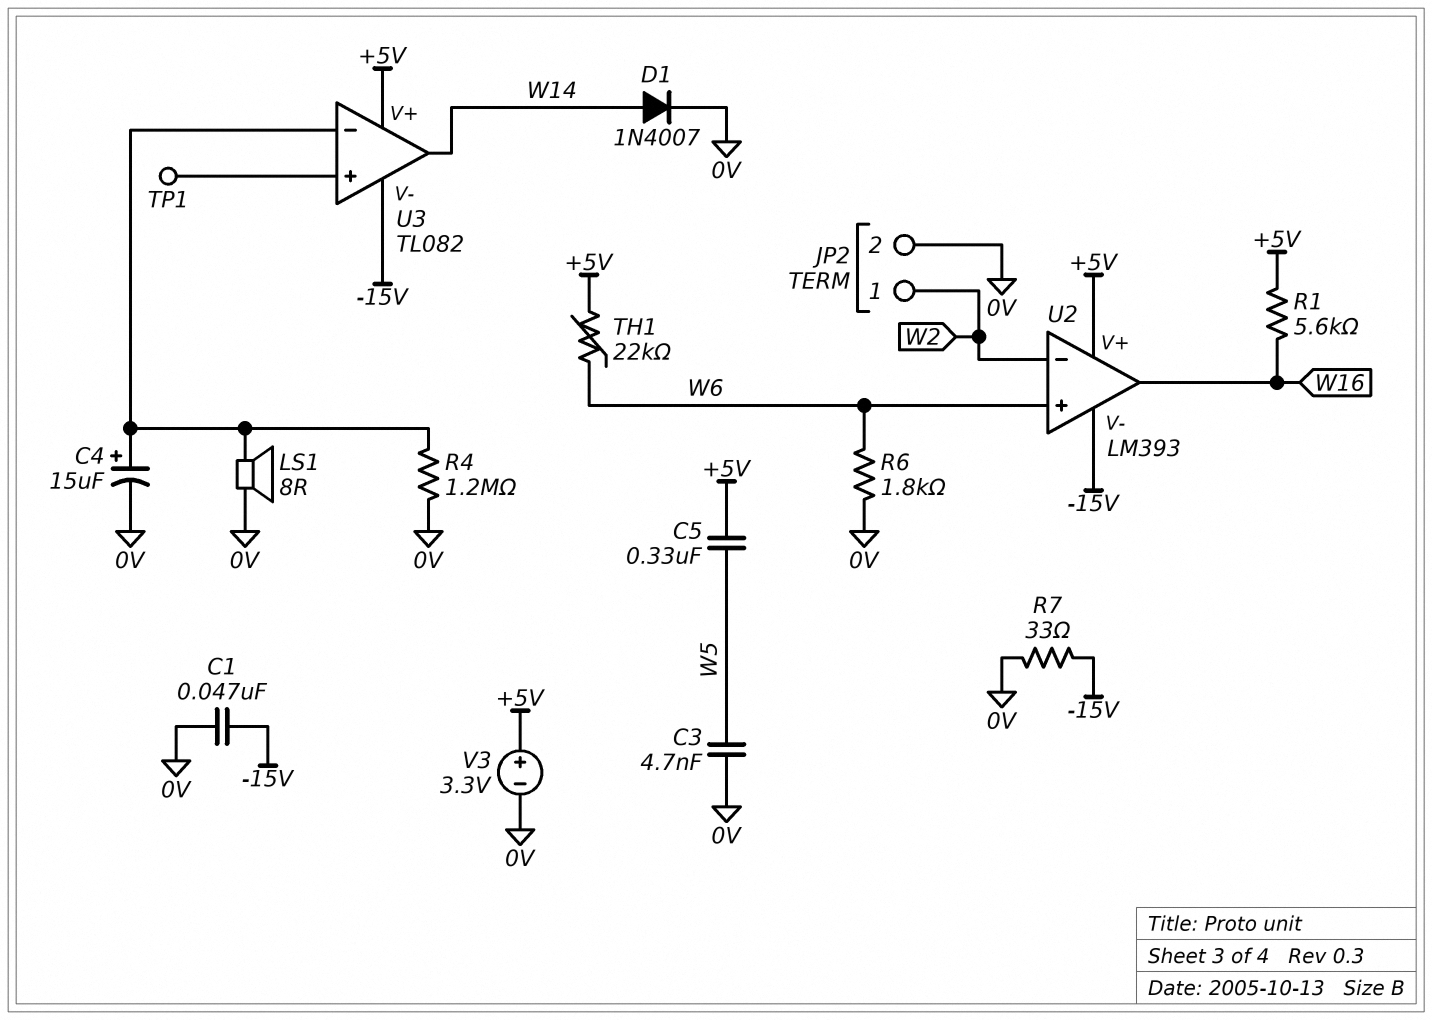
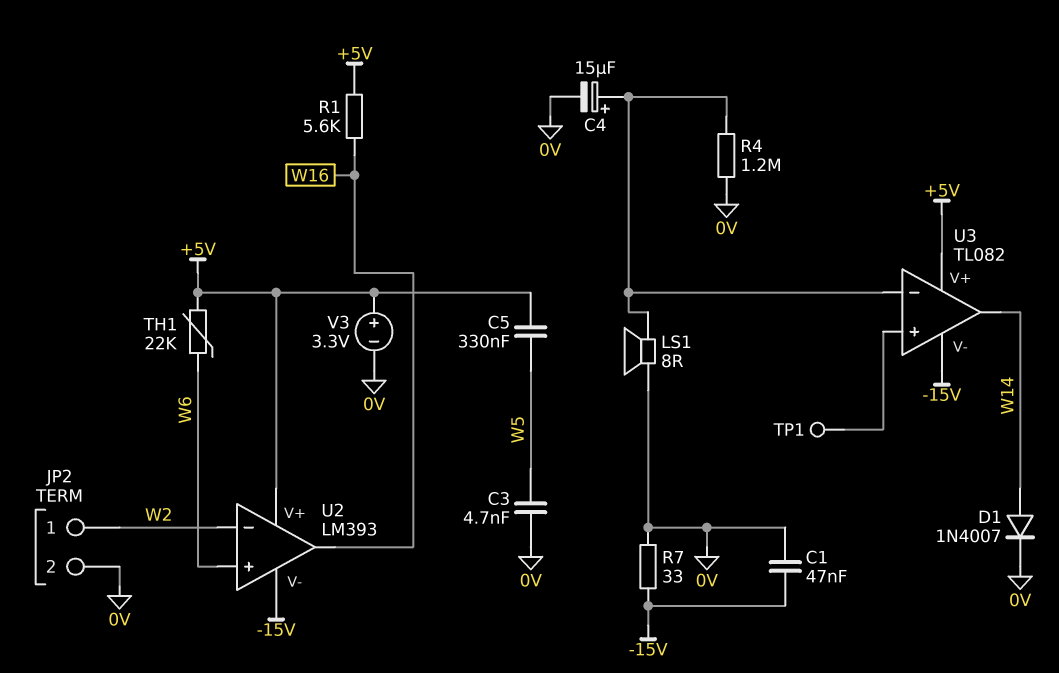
R6: 1.8k (0V, W6) -> none

